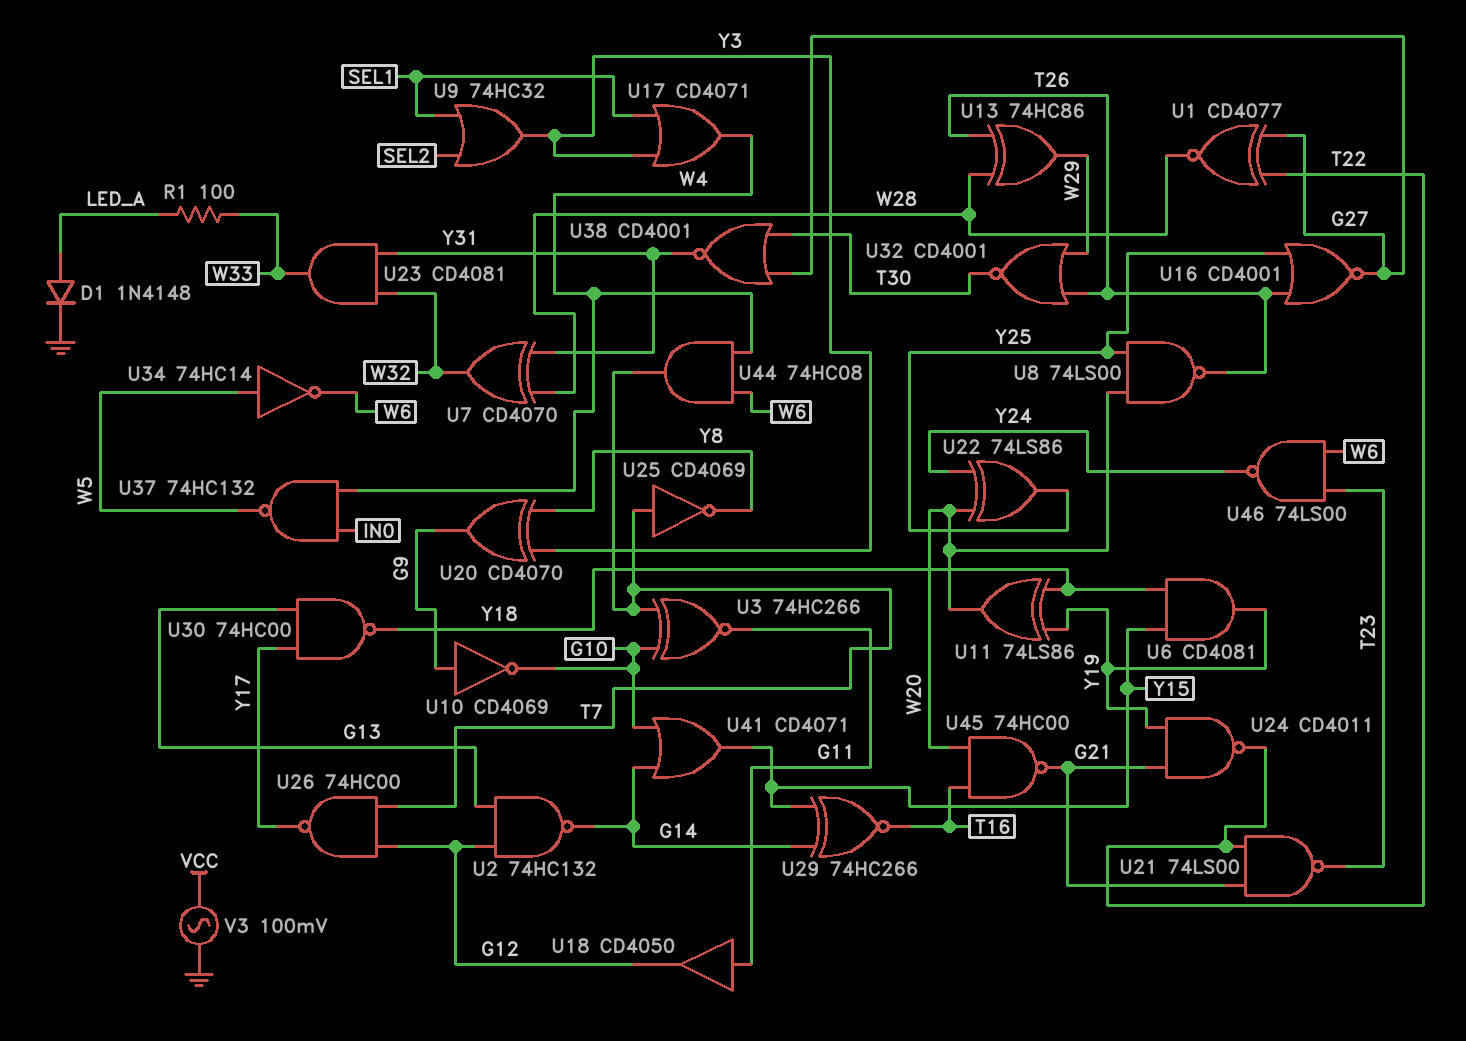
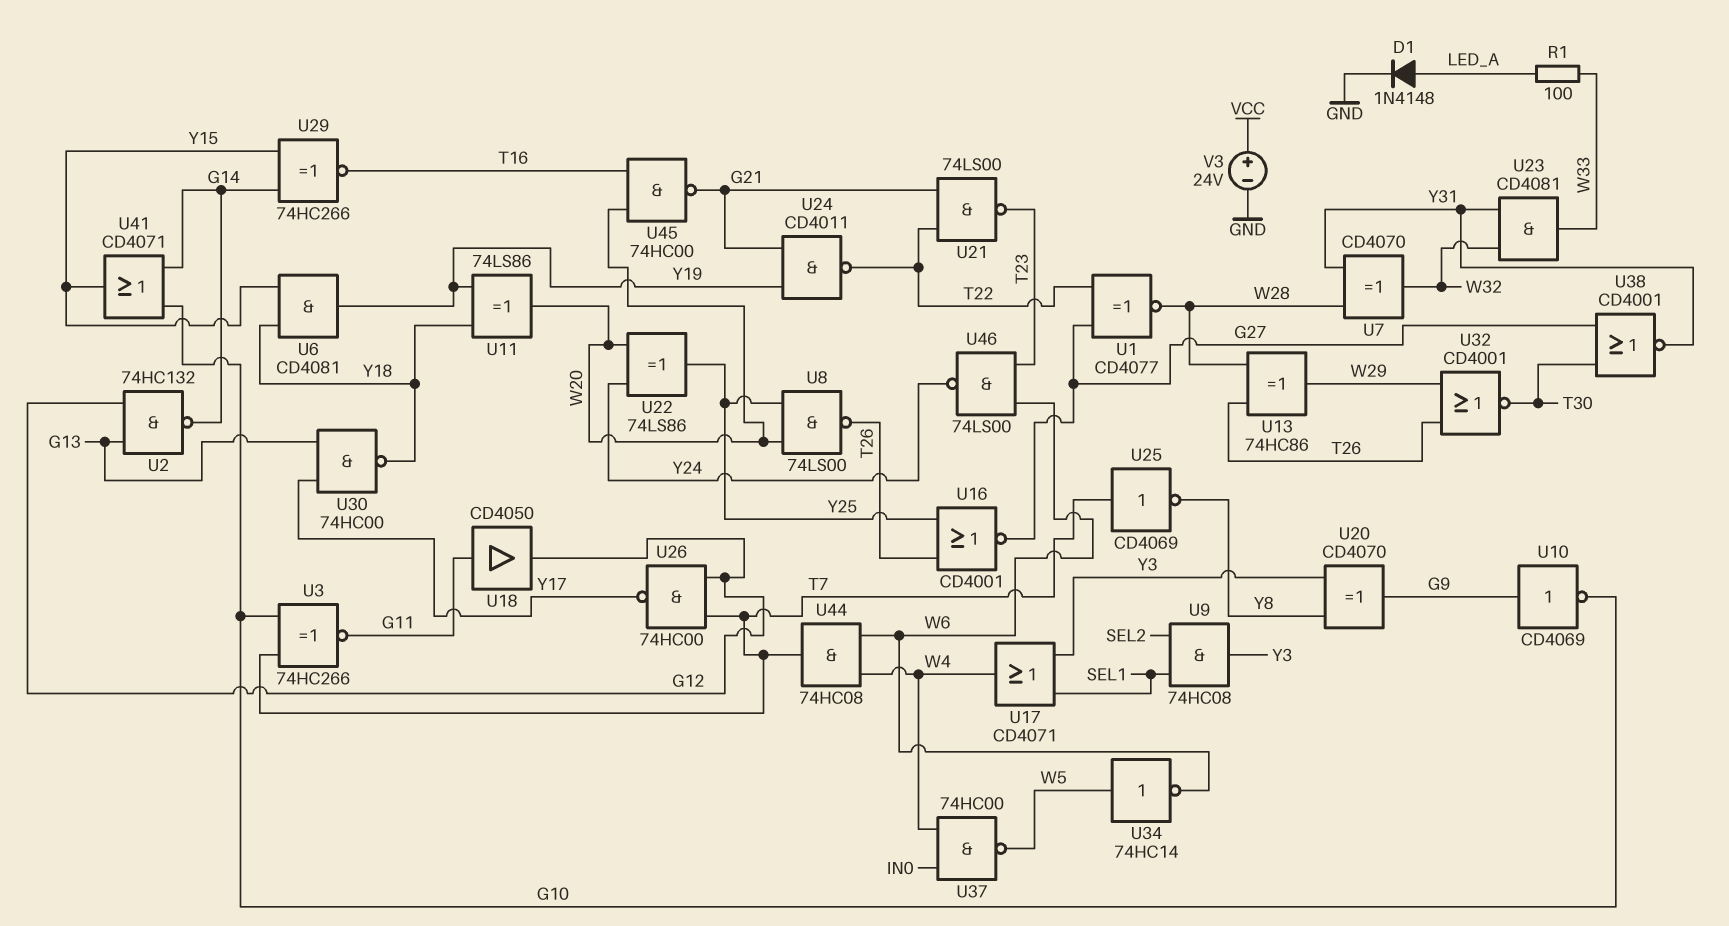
U9: OR 74HC32 (in SEL1, in SEL2, out Y3) -> AND 74HC08 (in SEL1, in SEL2, out Y3)
U37: NAND 74HC132 (in IN0, in W4, out W5) -> NAND 74HC00 (in IN0, in W4, out W5)
V3: AC 100mV (GND, VCC) -> 24V (plus VCC, minus GND)

